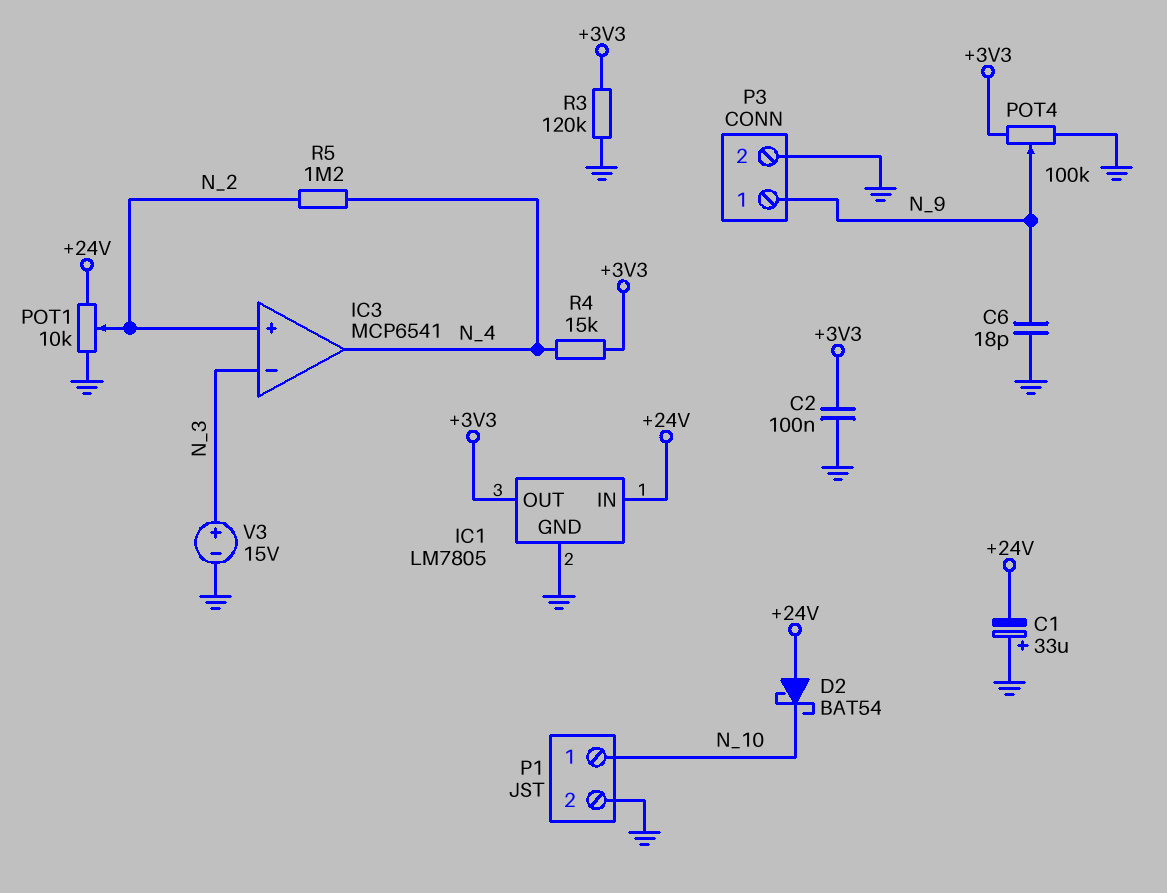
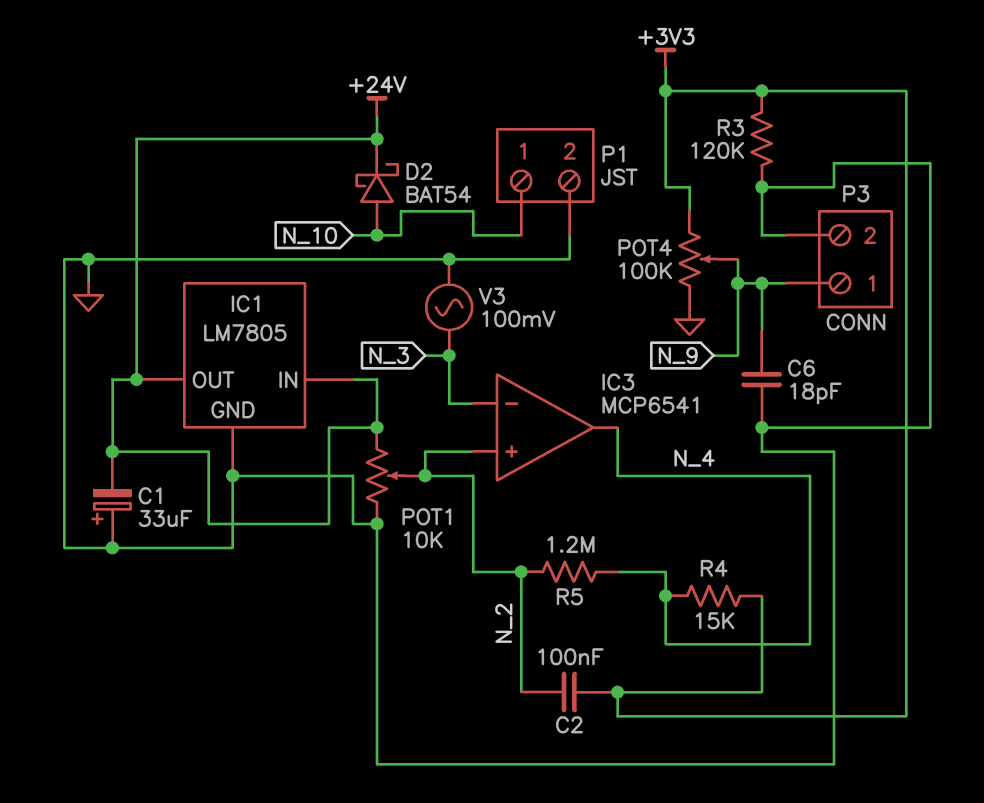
C2: 100nF (+3V3, GND) -> 100nF (+3V3, N_2)
D2: schottky BAT54 (A +24V, K N_10) -> schottky BAT54 (A N_10, K +24V)
IC1 pin OUT: +3V3 -> +24V
V3: 15V (plus N_3, minus GND) -> AC 100mV (GND, N_3)

